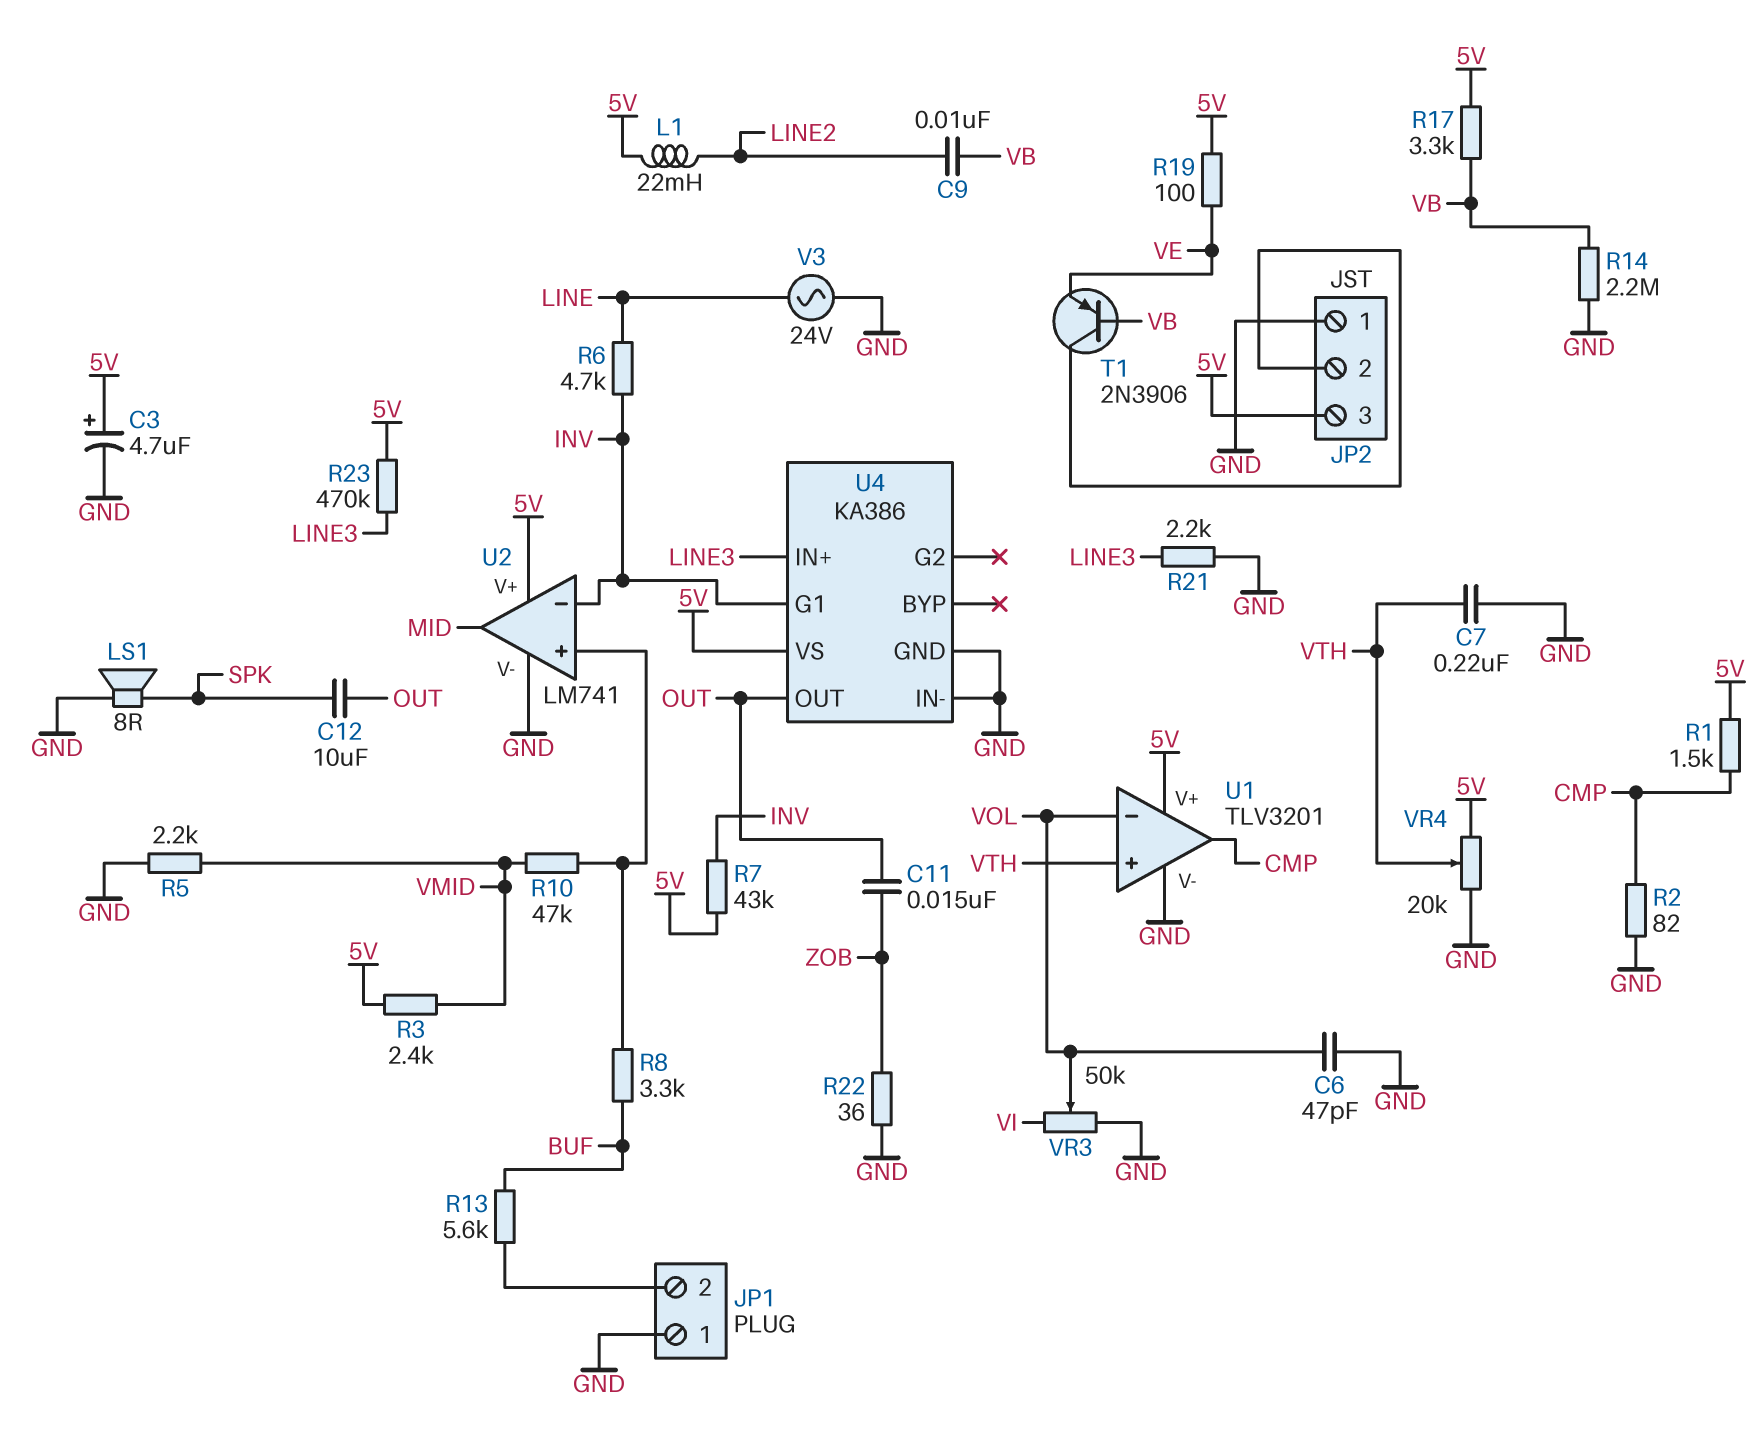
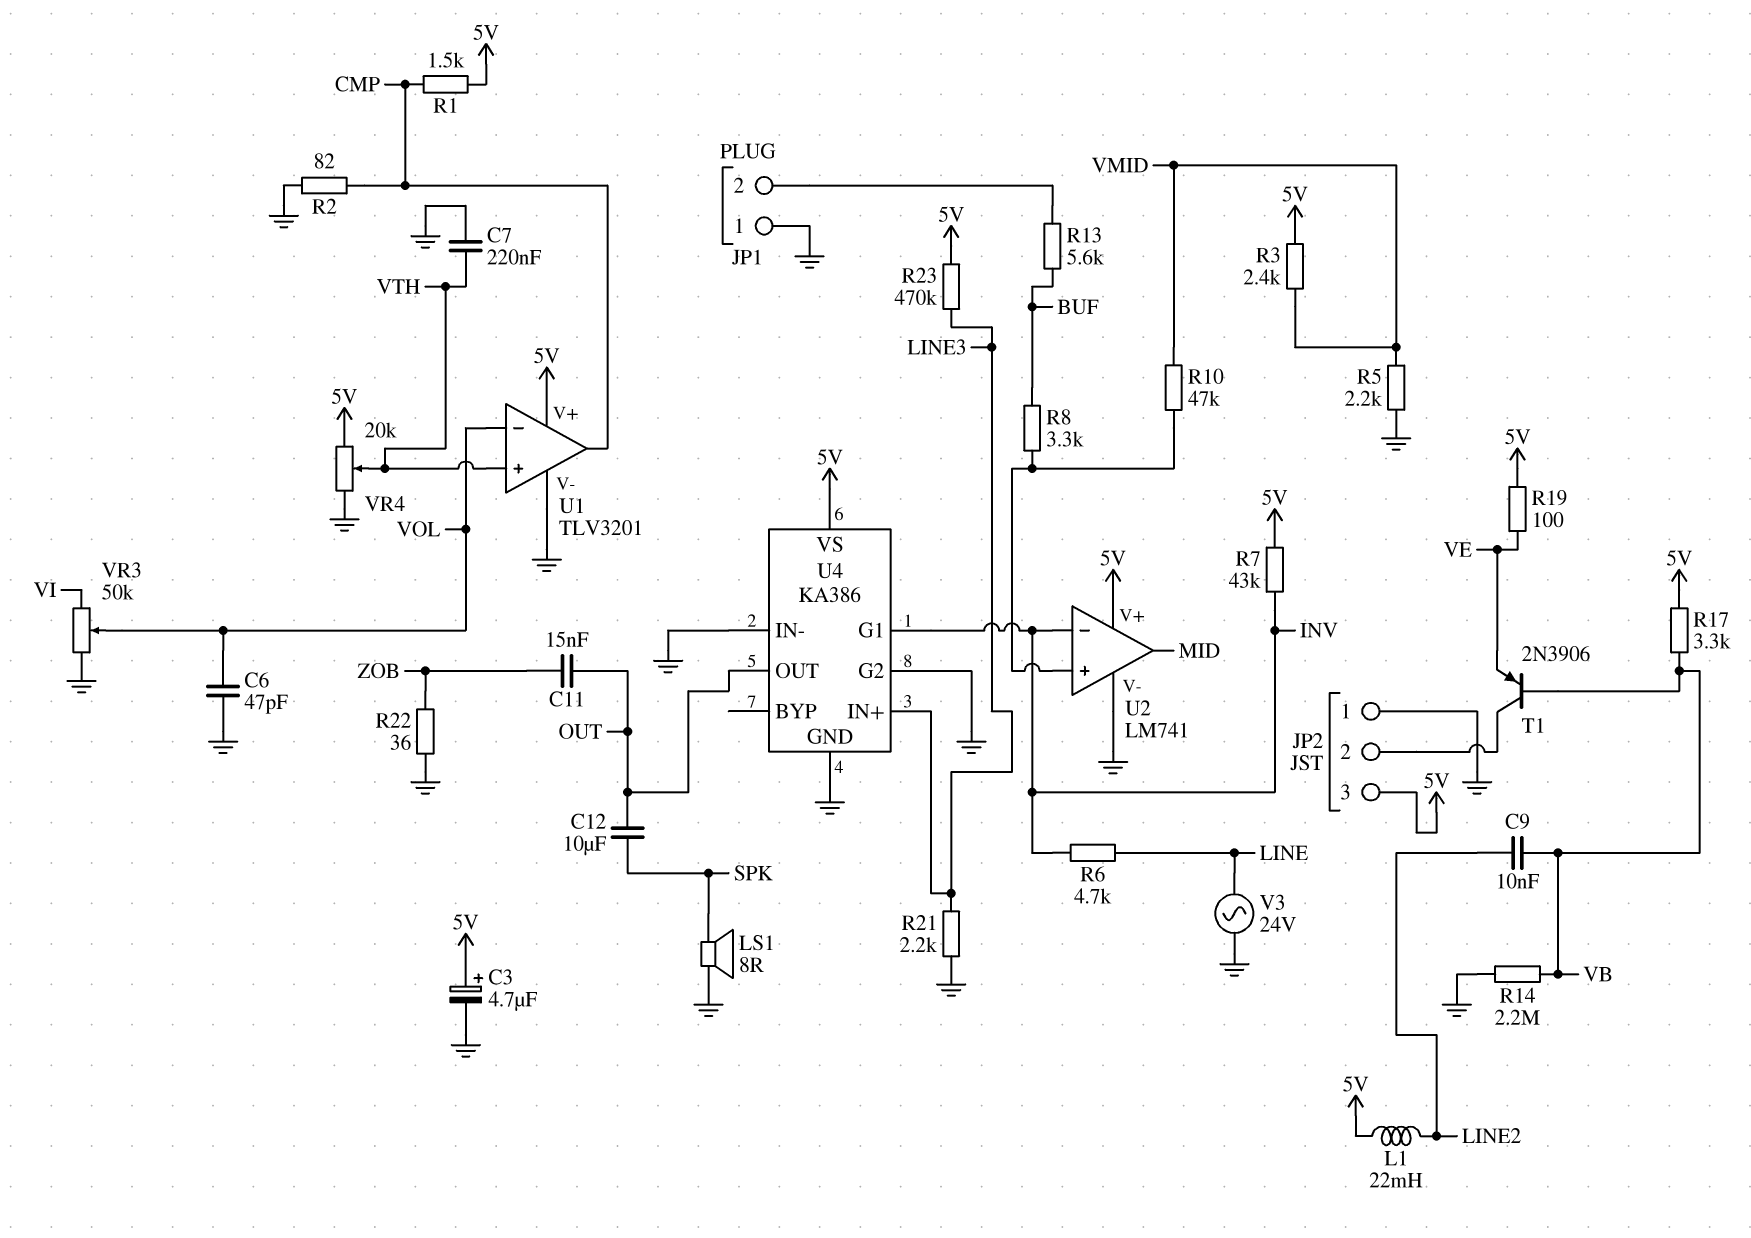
U4 pin G2: none -> GND

